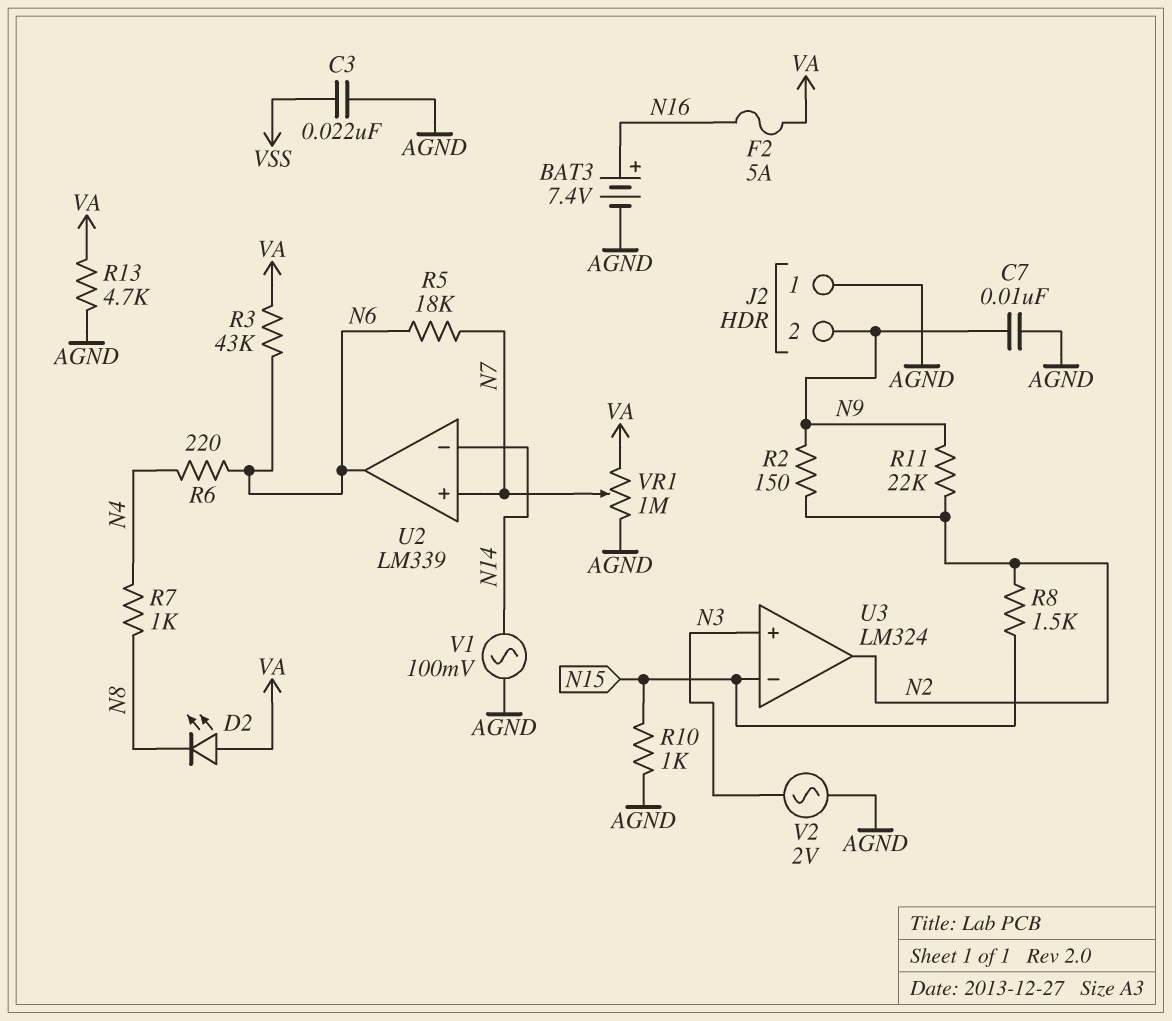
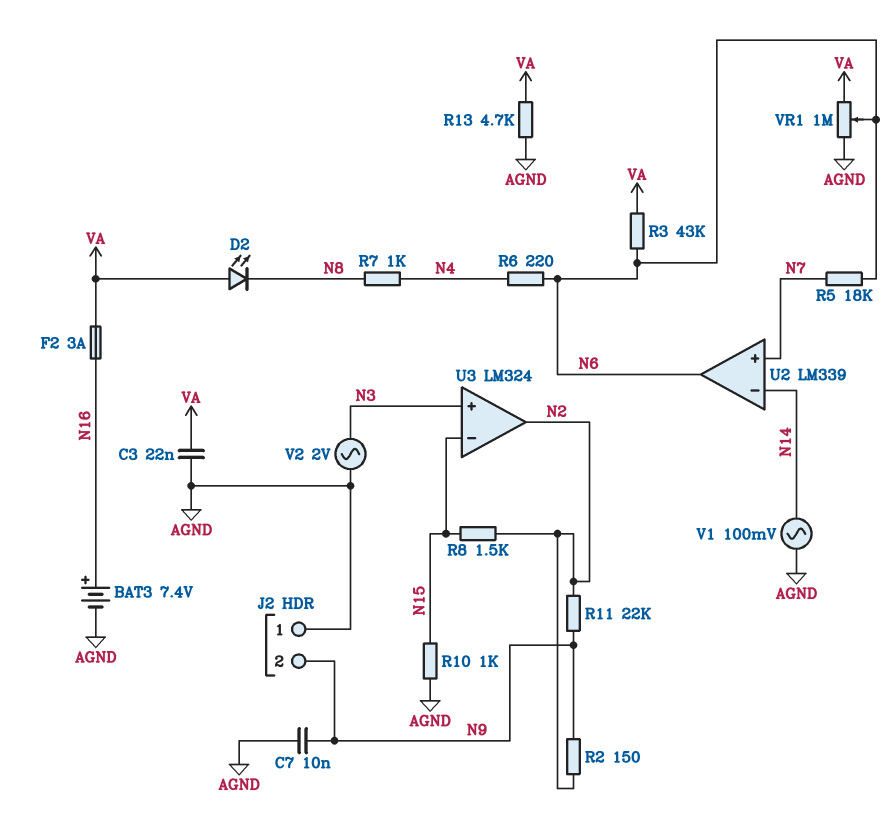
C3: 22nF (AGND, VSS) -> 22nF (AGND, VA)
F2: 5A (N16, VA) -> 3A (N16, VA)
VR1: 1M (AGND, VA, wiper N7) -> 1M (AGND, VA, wiper N6)

